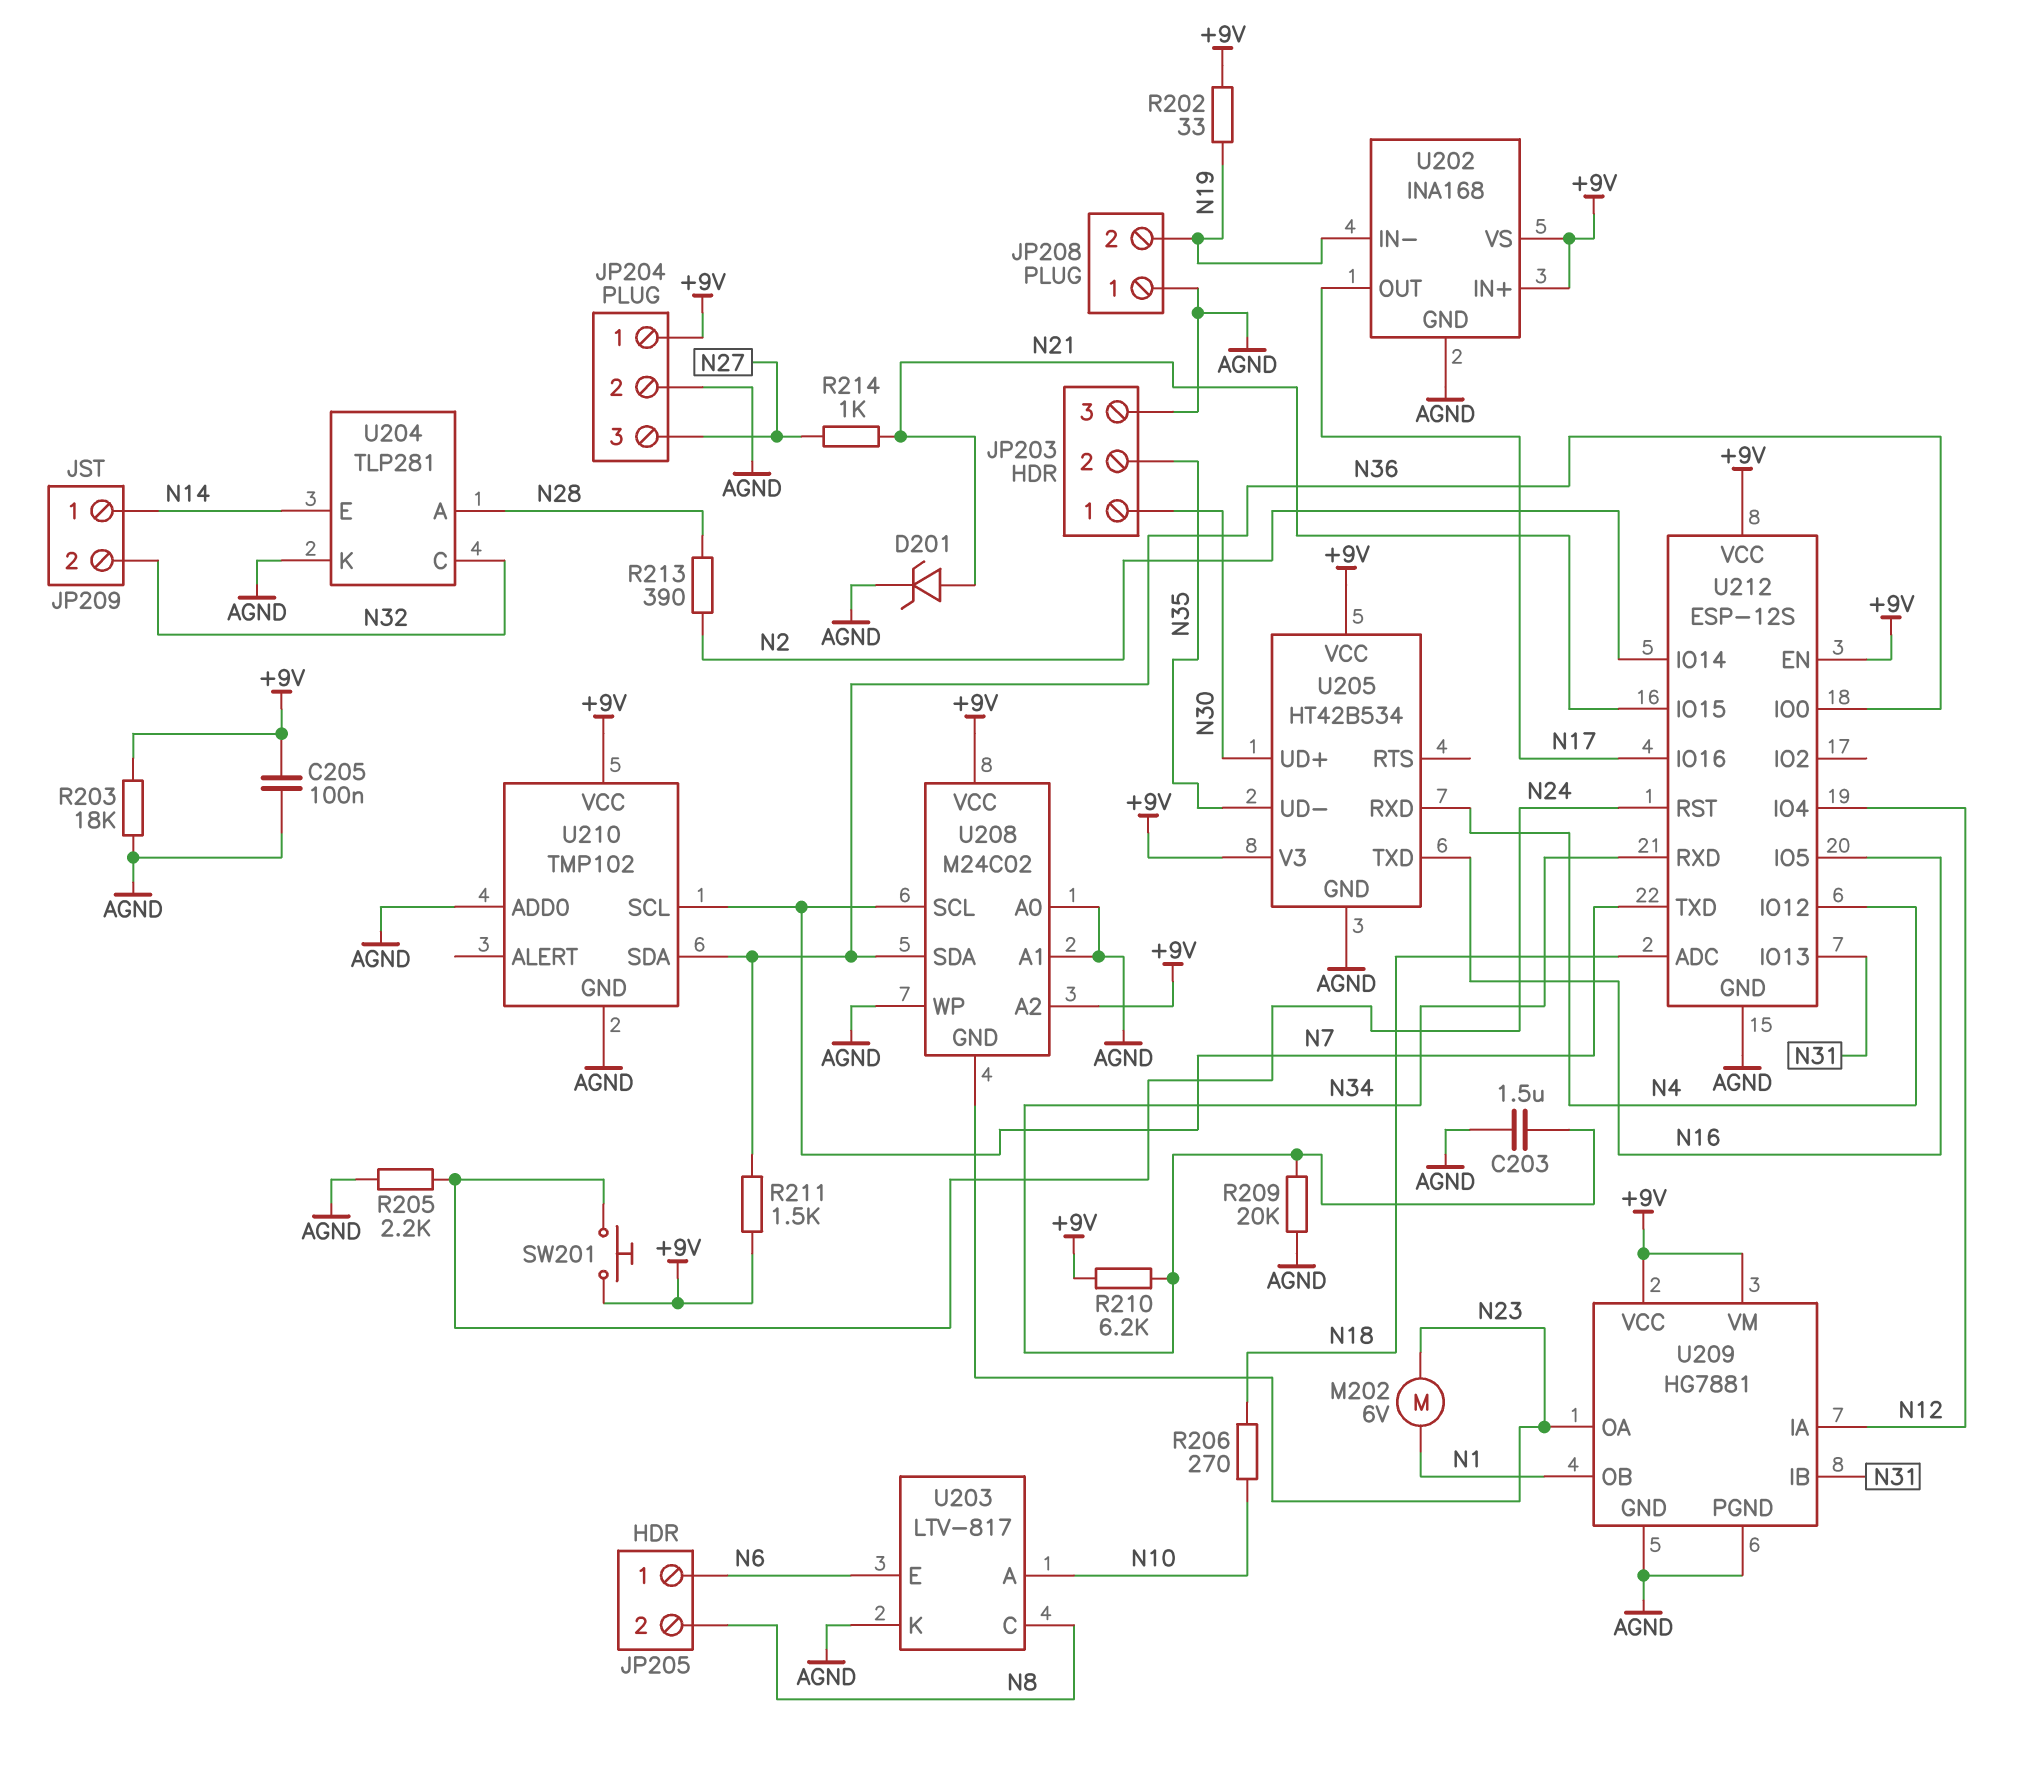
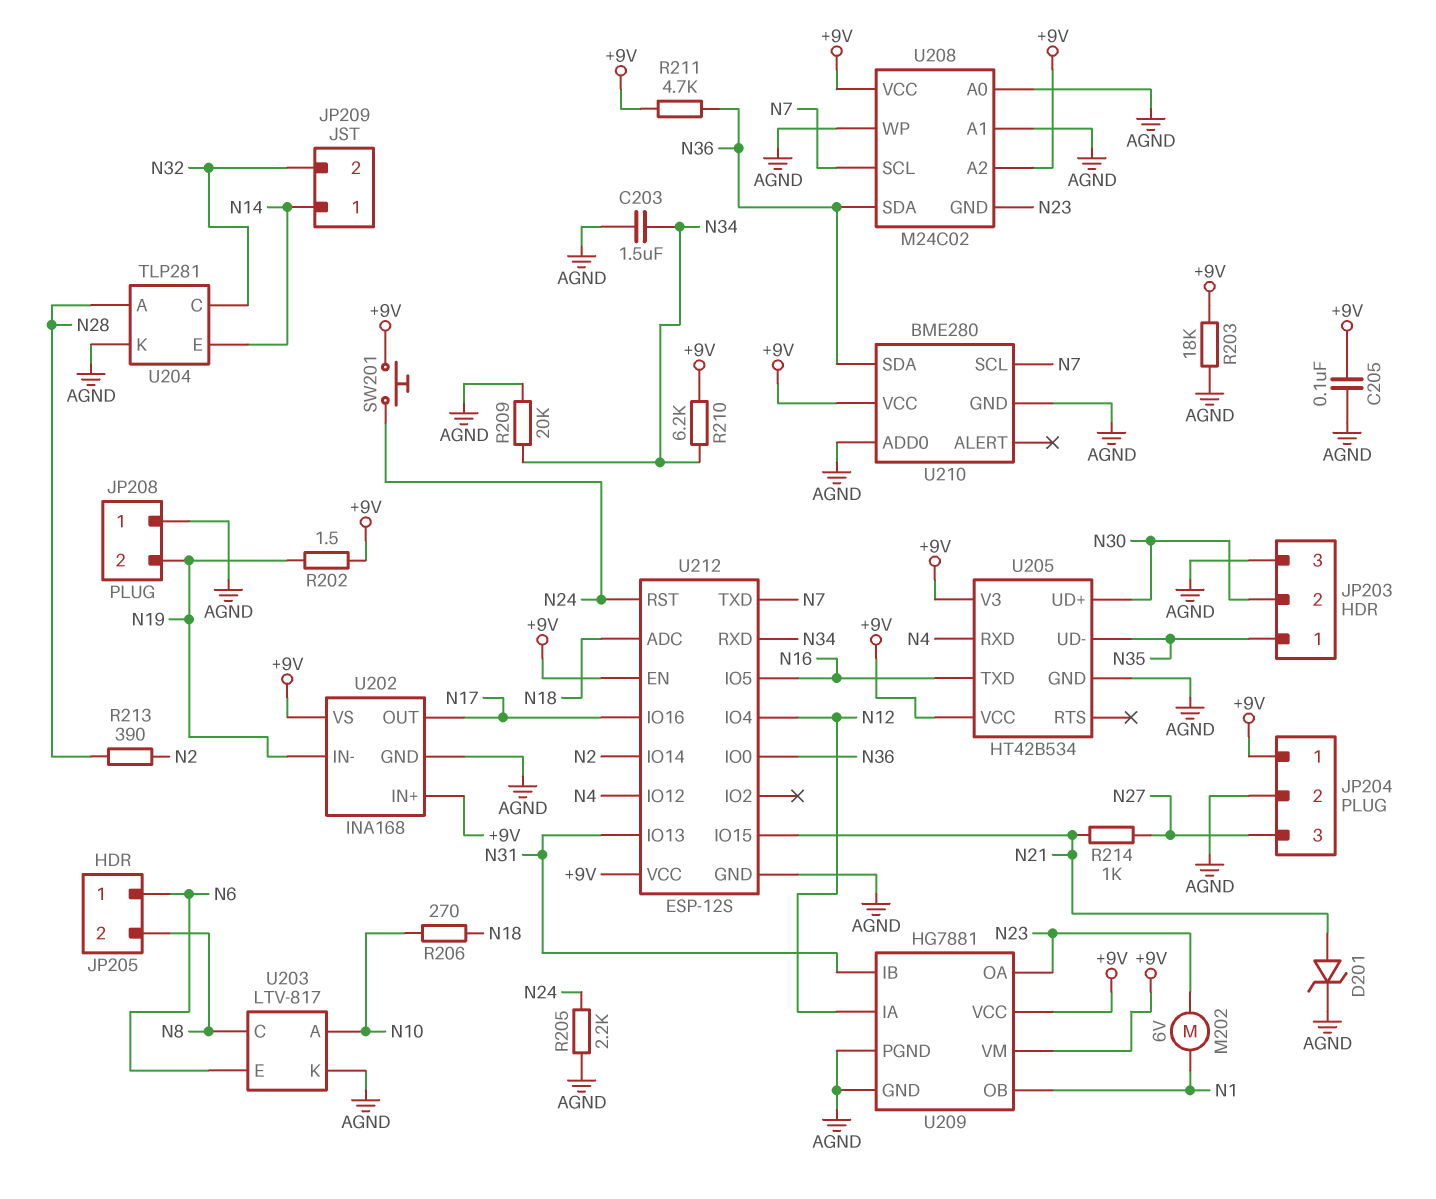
JP203 pin 1: N30 -> N35
JP203 pin 2: N35 -> N30
R202: 33 (+9V, N19) -> 1.5 (+9V, N19)
R211: 1.5k (+9V, N36) -> 4.7k (+9V, N36)
U210: TMP102 -> BME280

